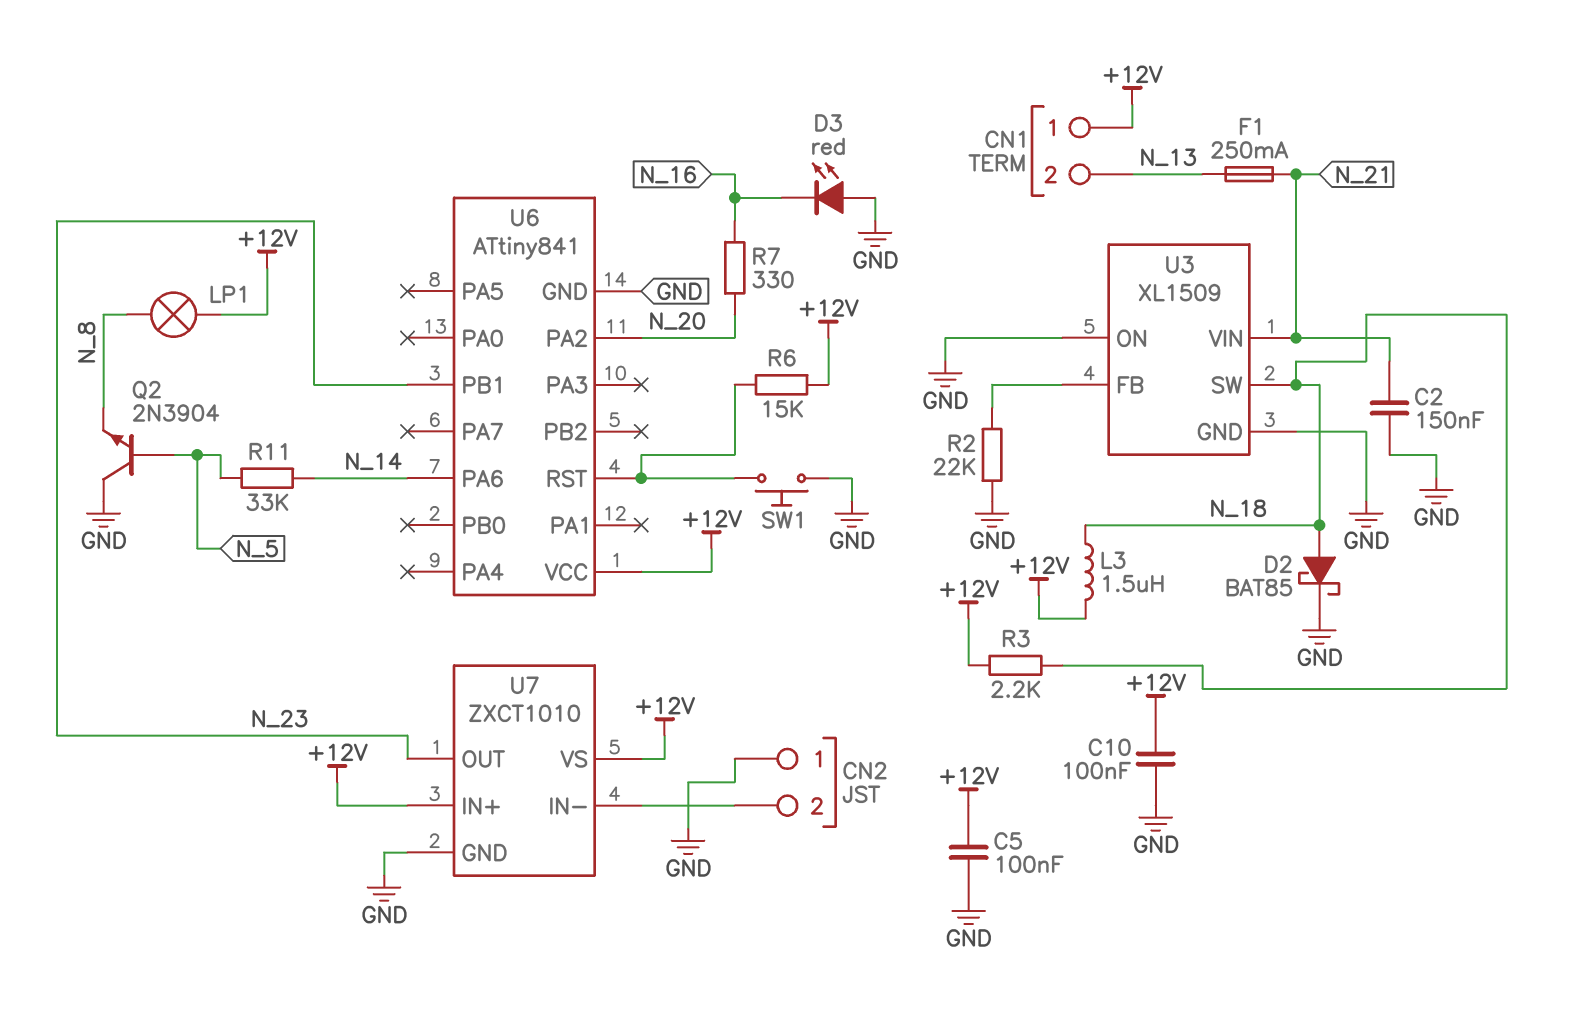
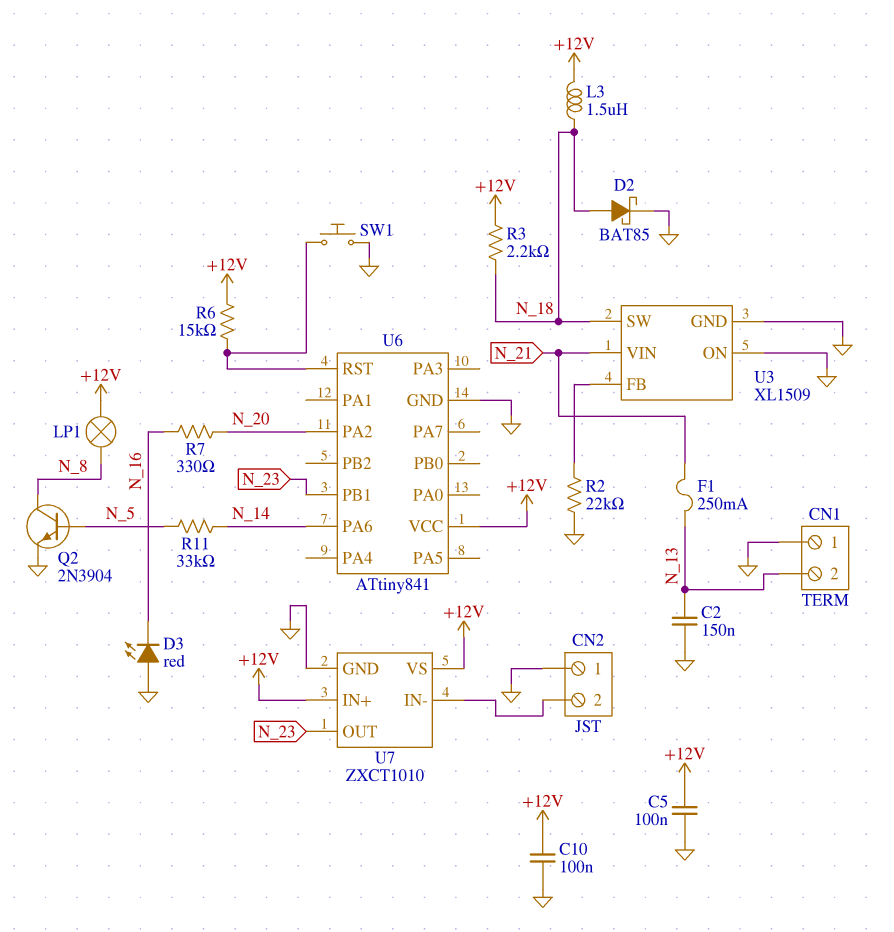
C2: 150nF (GND, N_21) -> 150nF (GND, N_13)
CN1 pin 1: +12V -> GND
Q2: NPN 2N3904 (B N_5, C GND, E N_8) -> NPN 2N3904 (B N_5, C N_8, E GND)

